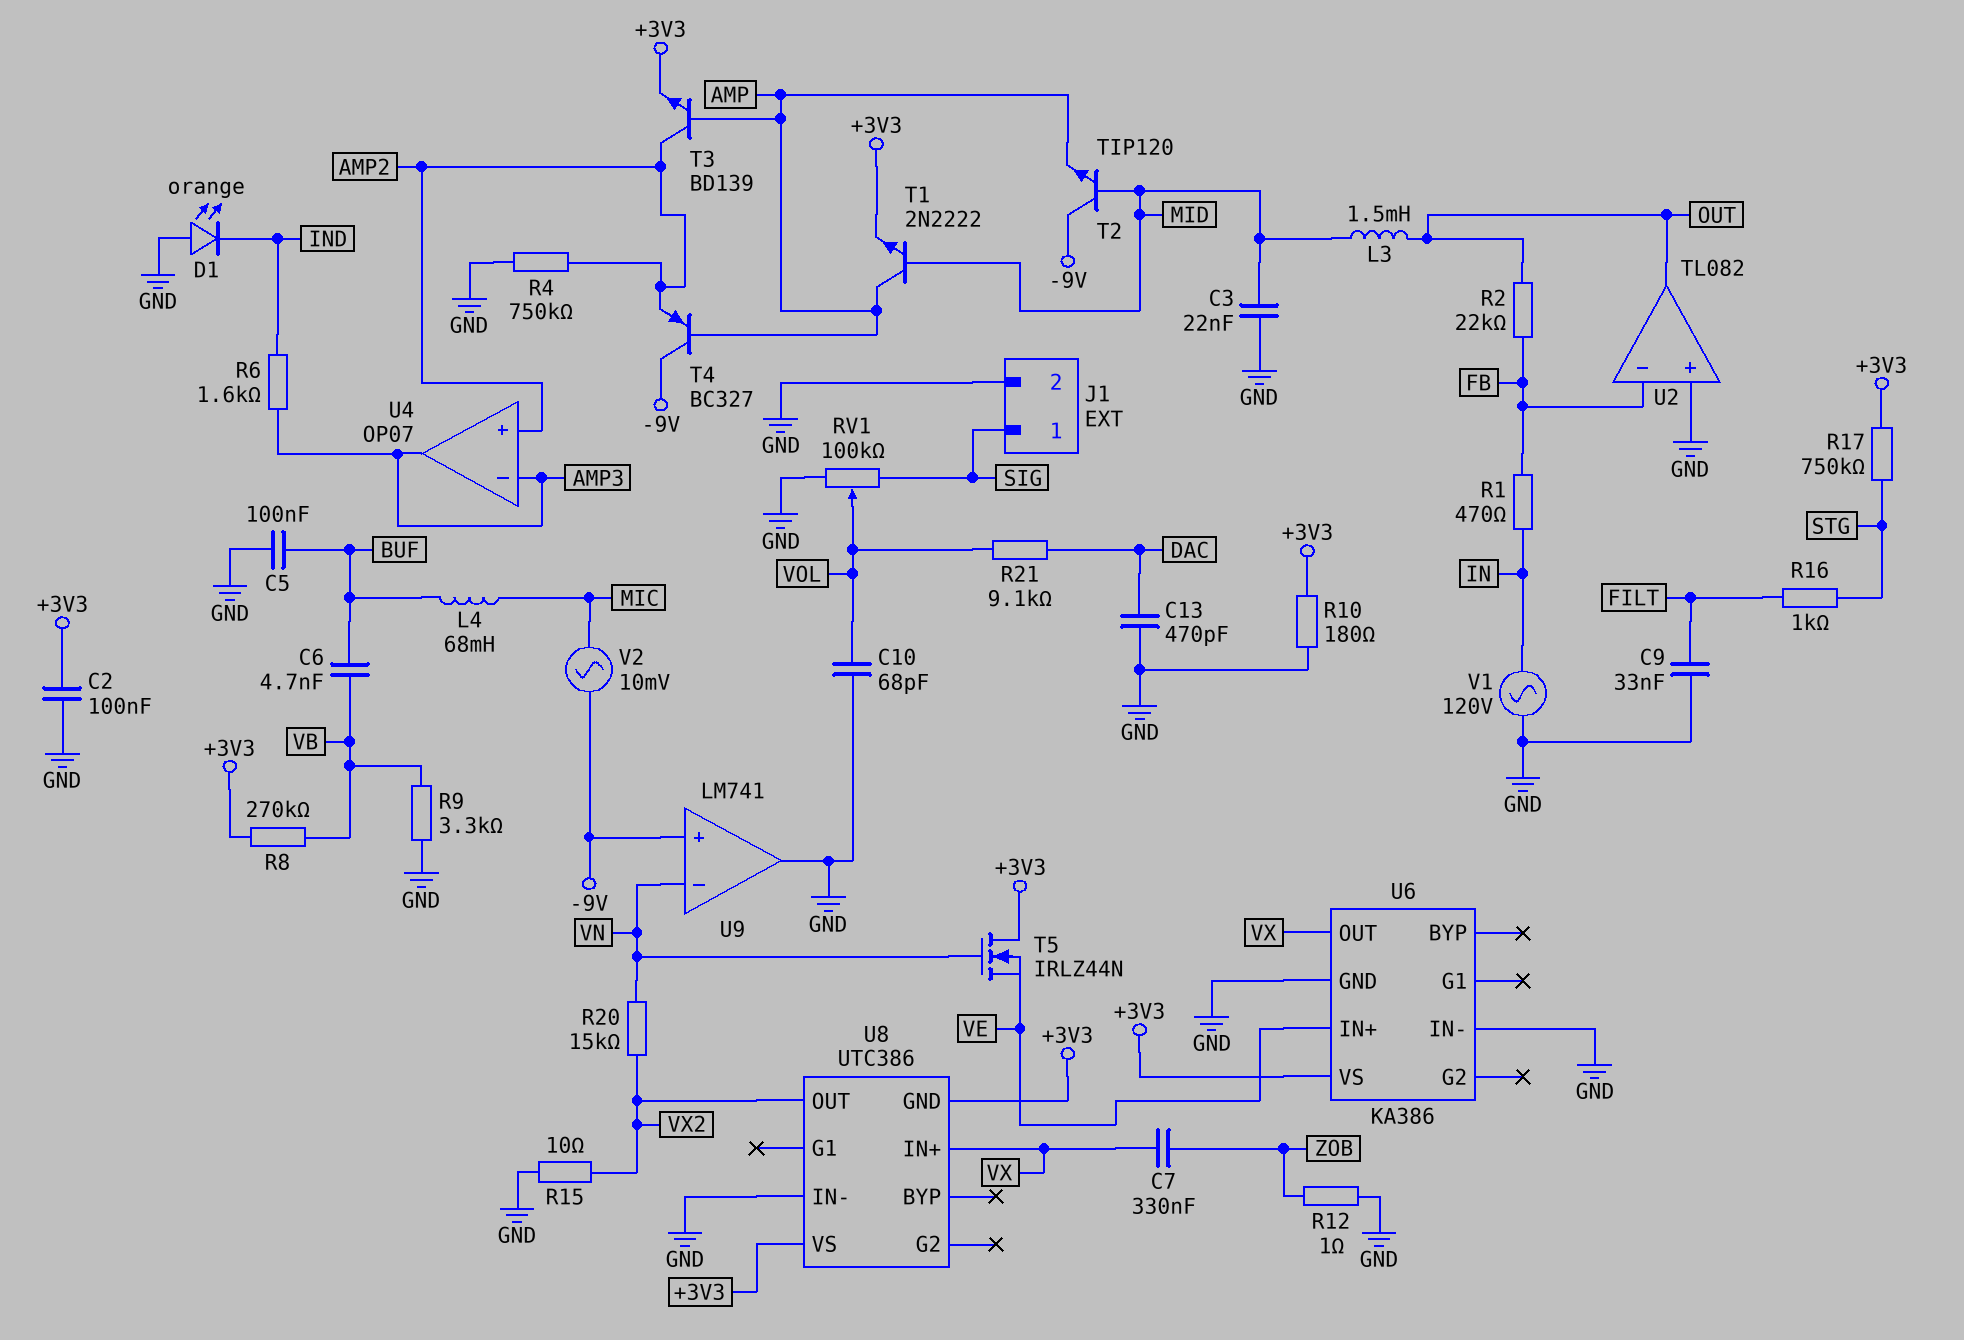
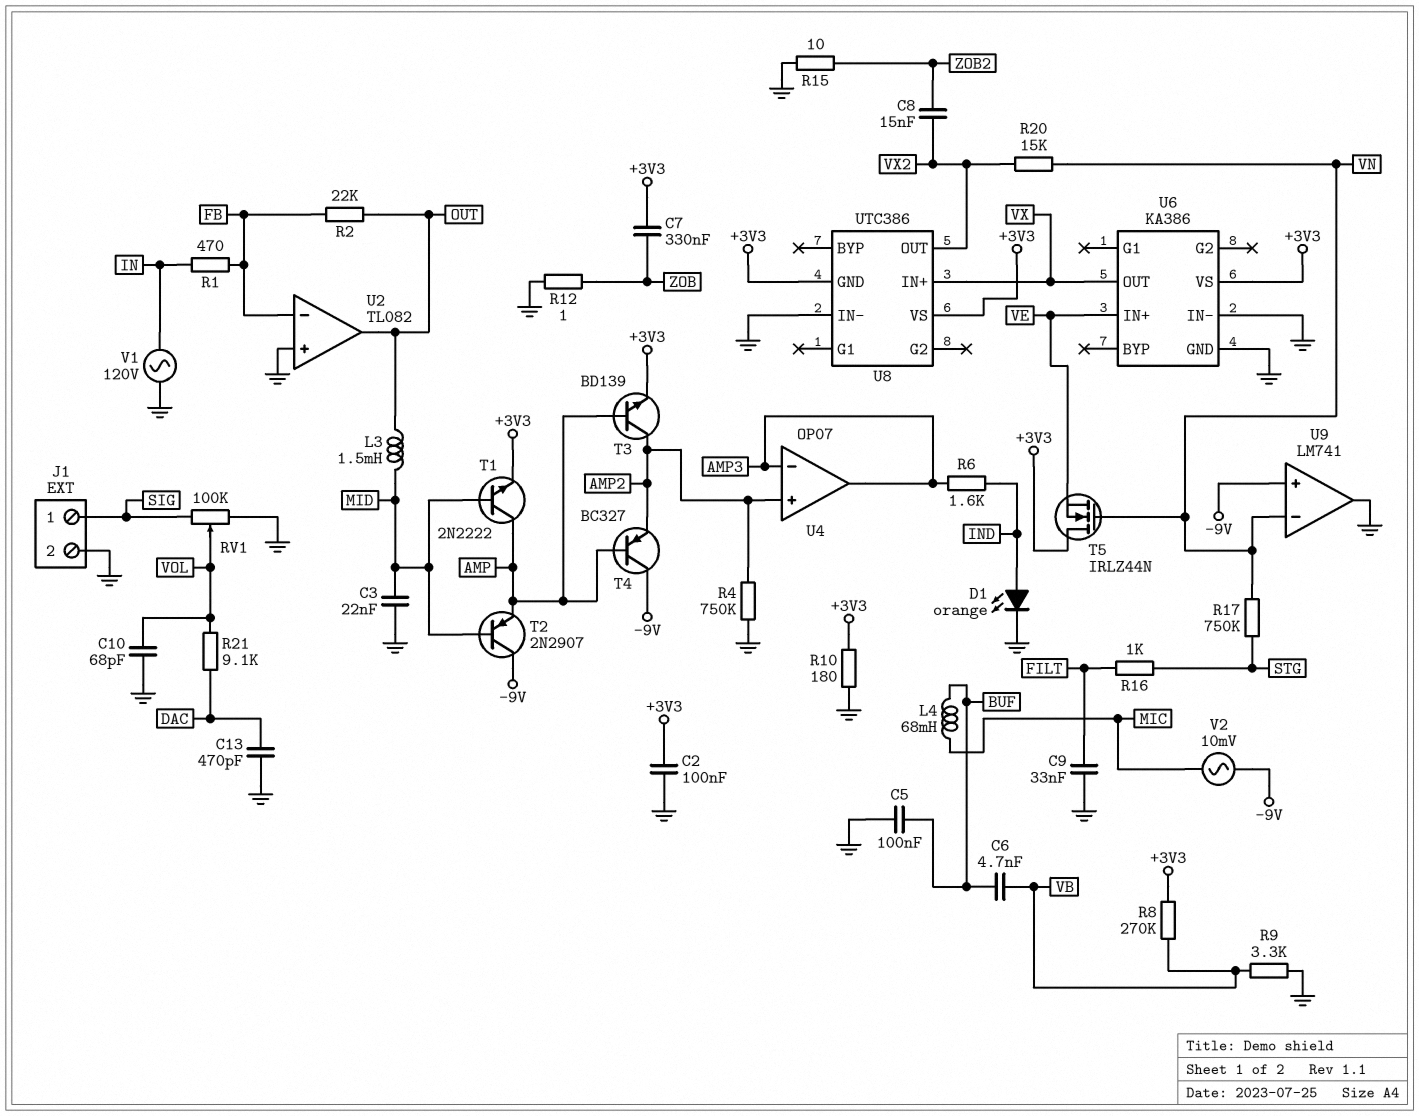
C7: 330nF (VX, ZOB) -> 330nF (+3V3, ZOB)
C8: none -> 15nF (VX2, ZOB2)
D1: LED orange (A GND, K IND) -> LED orange (A IND, K GND)
R15: 10 (GND, VX2) -> 10 (GND, ZOB2)
R17: 750k (+3V3, STG) -> 750k (STG, VN)
T2: NPN TIP120 (B MID, C -9V, E AMP) -> PNP 2N2907 (B MID, C -9V, E AMP)

